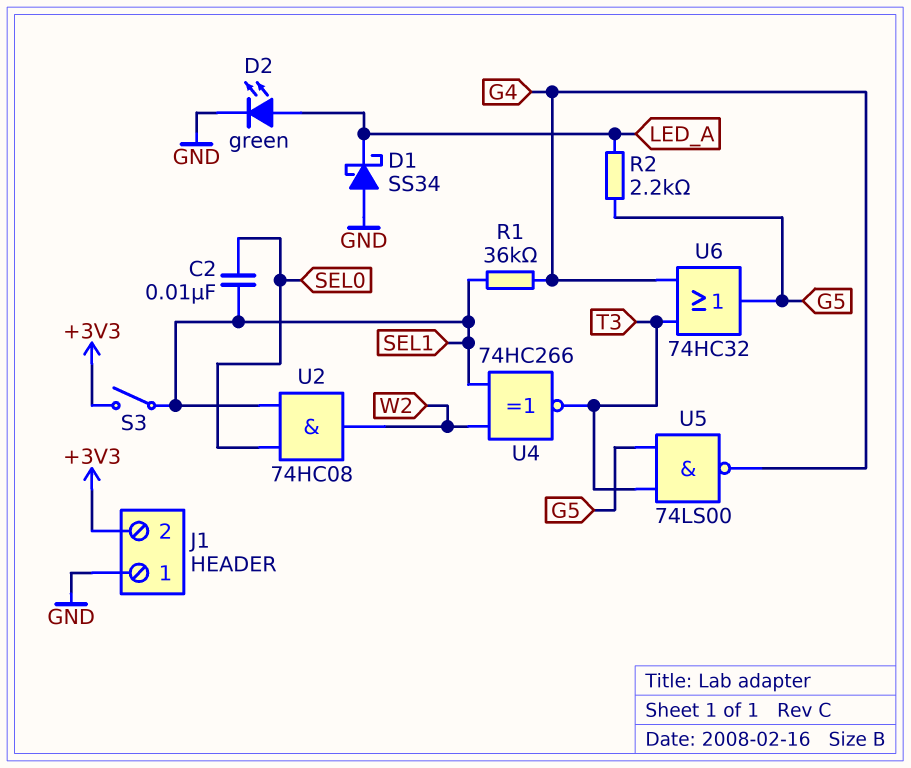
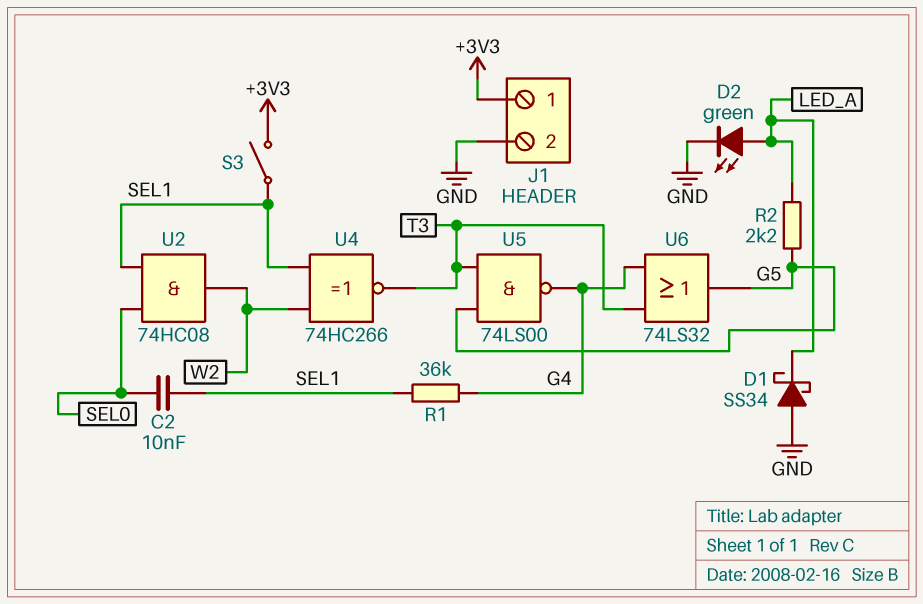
J1 pin 1: GND -> +3V3
J1 pin 2: +3V3 -> GND
U6: OR 74HC32 (in G4, in T3, out G5) -> OR 74LS32 (in G4, in T3, out G5)

